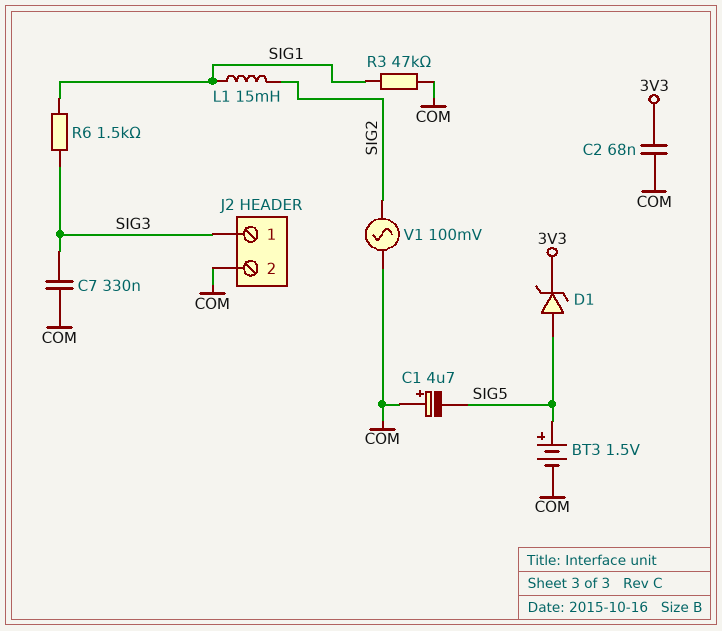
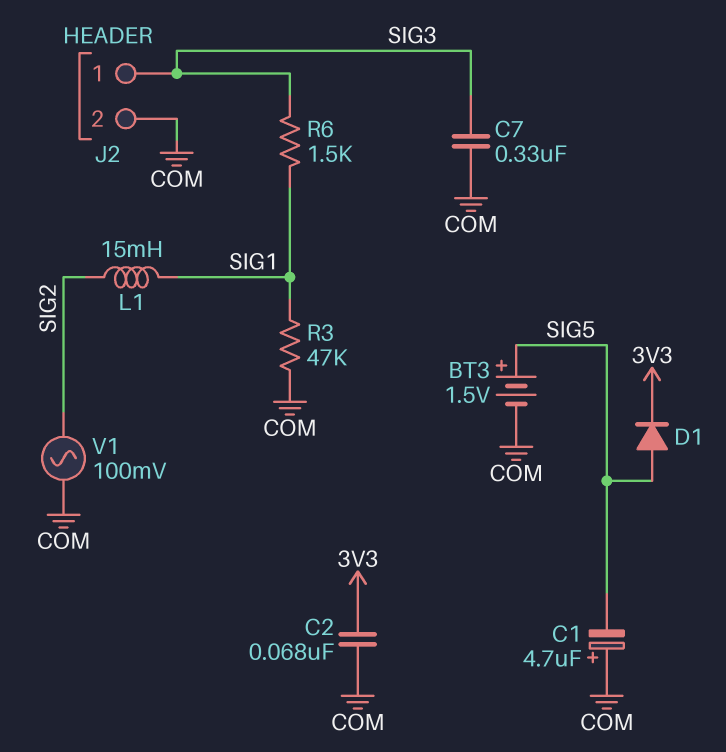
D1: zener (A SIG5, K 3V3) -> diode (A SIG5, K 3V3)

